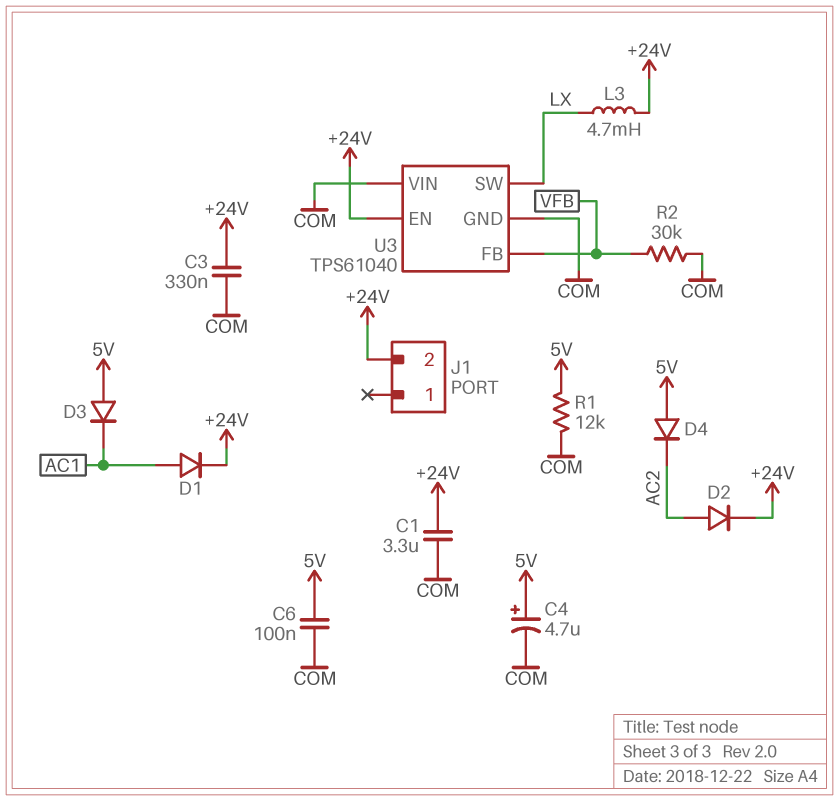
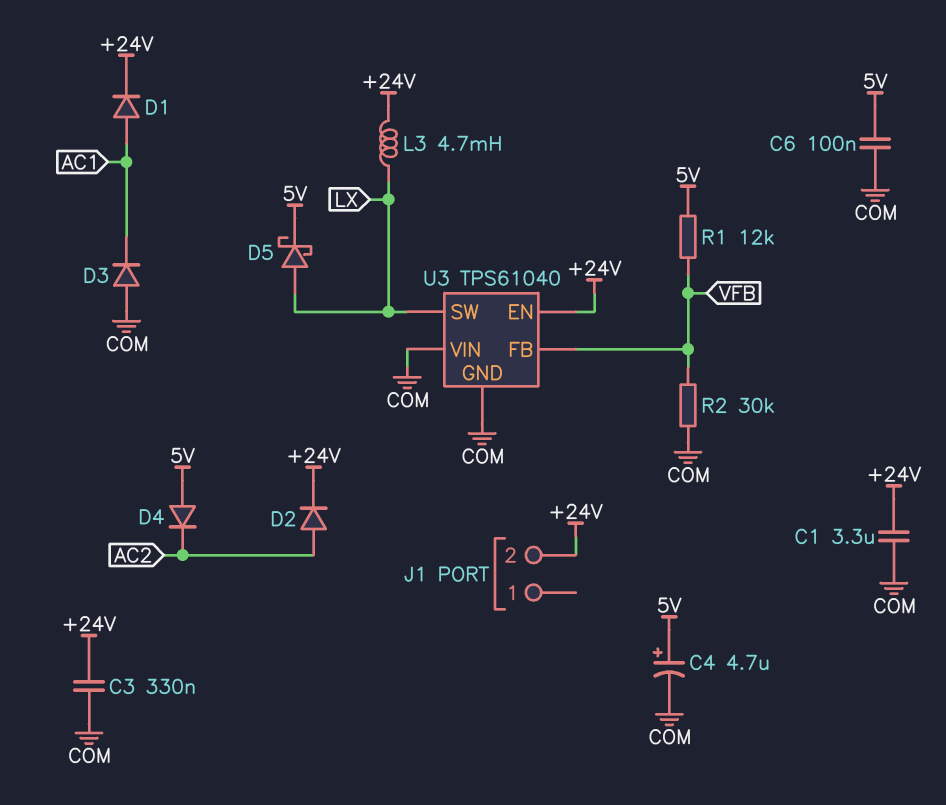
D3: diode (A 5V, K AC1) -> diode (A COM, K AC1)
D5: none -> schottky (A LX, K 5V)
R1: 12k (5V, COM) -> 12k (5V, VFB)

